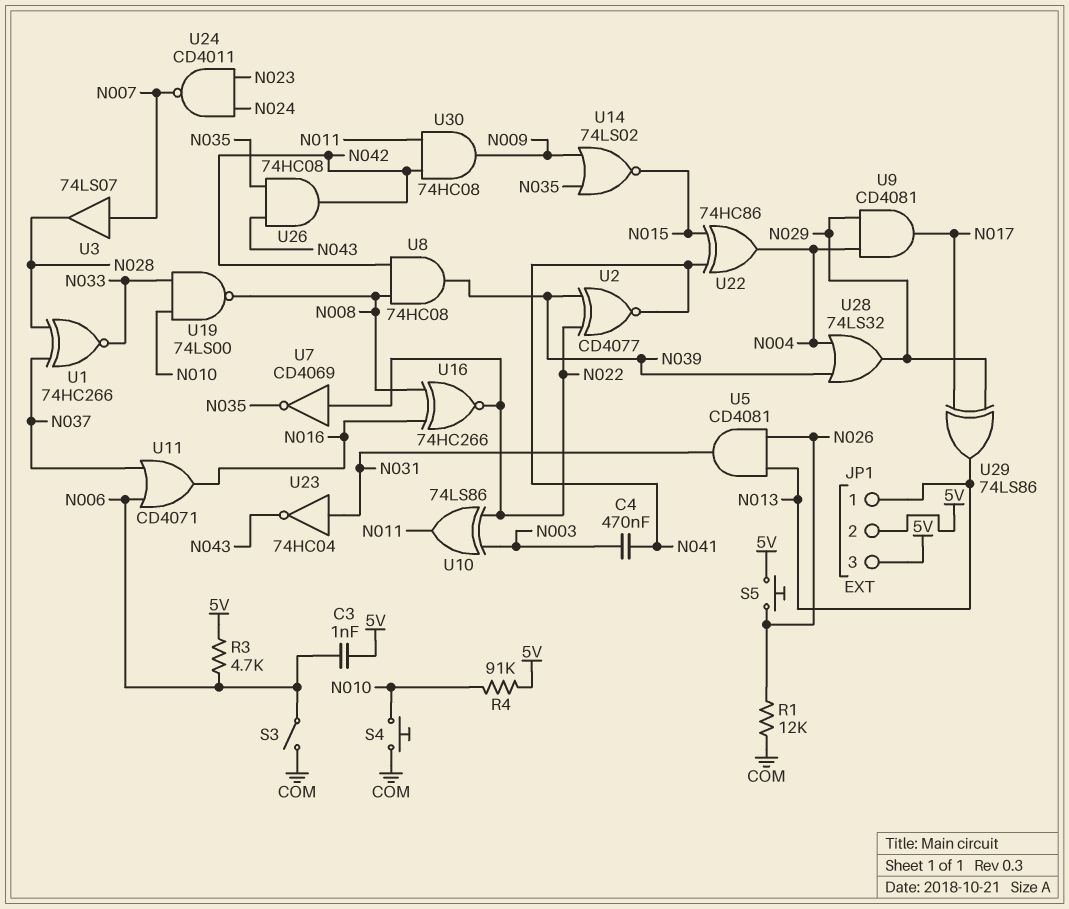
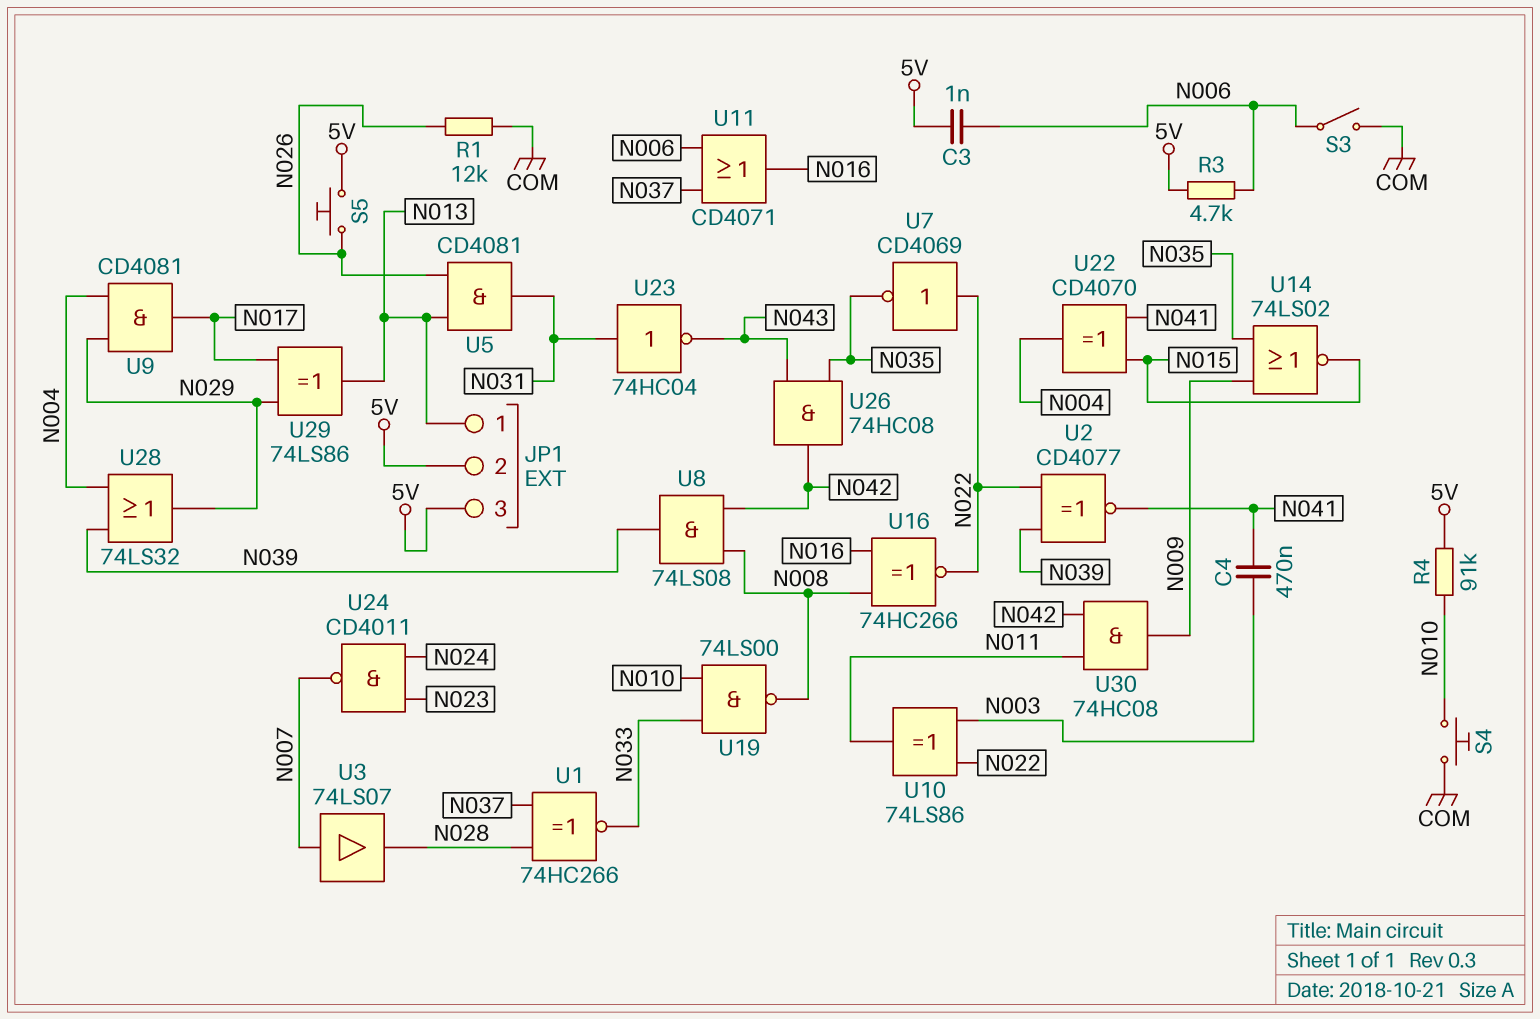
U8: AND 74HC08 (in N008, in N042, out N039) -> AND 74LS08 (in N008, in N042, out N039)
U22: XOR 74HC86 (in N015, in N041, out N004) -> XOR CD4070 (in N015, in N041, out N004)

